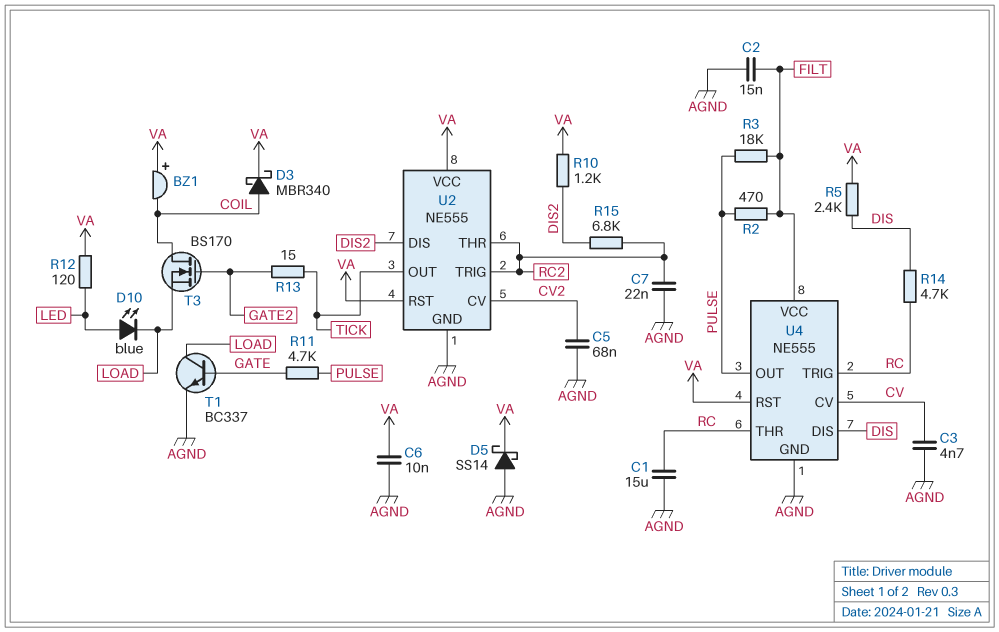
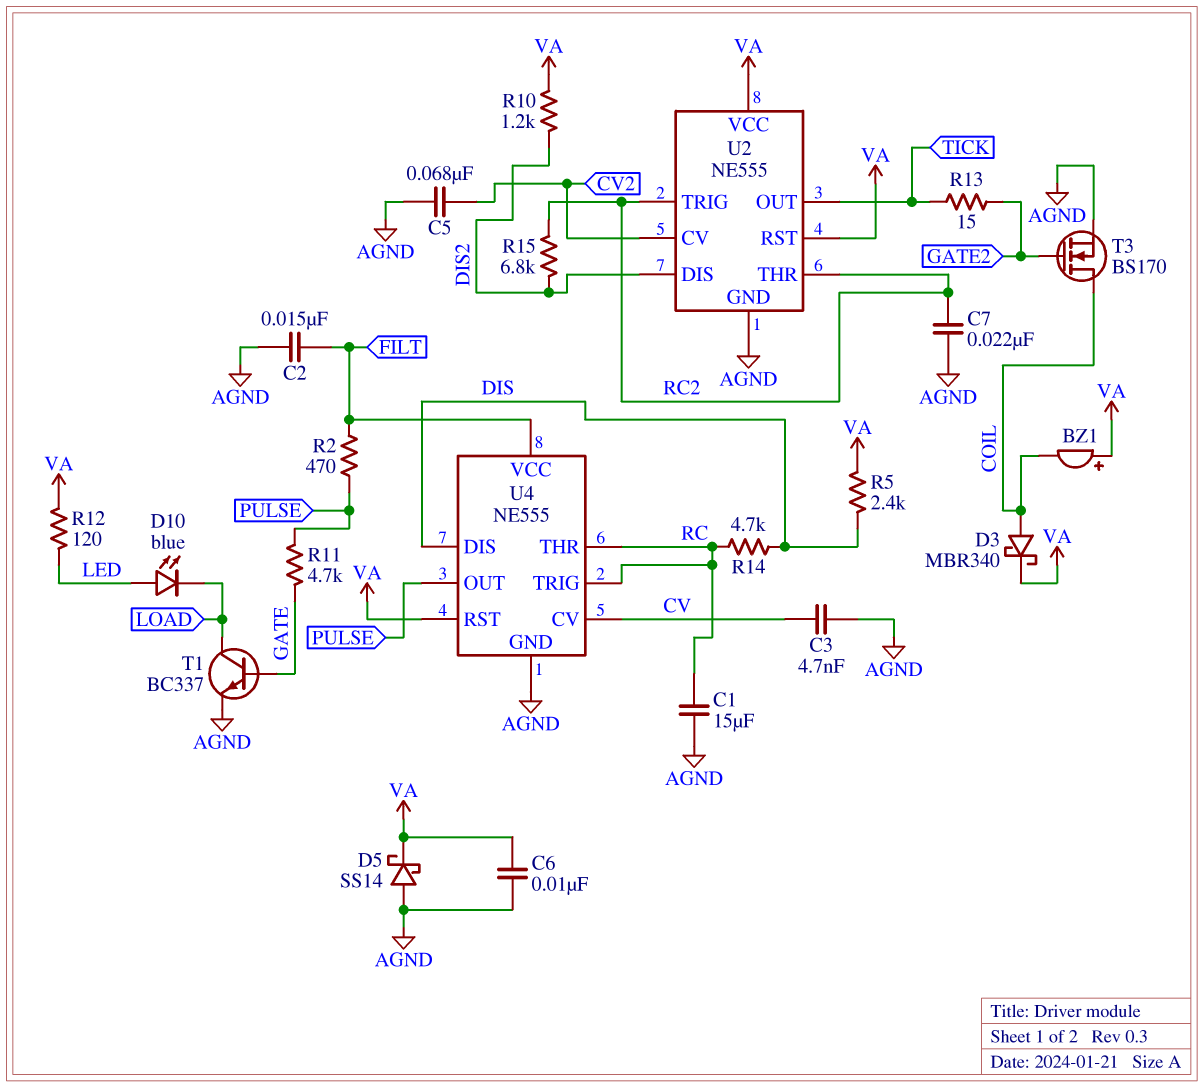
R3: 18k (FILT, PULSE) -> none
T3: NMOS BS170 (G GATE2, D COIL, S LOAD) -> NMOS BS170 (G GATE2, D COIL, S AGND)

